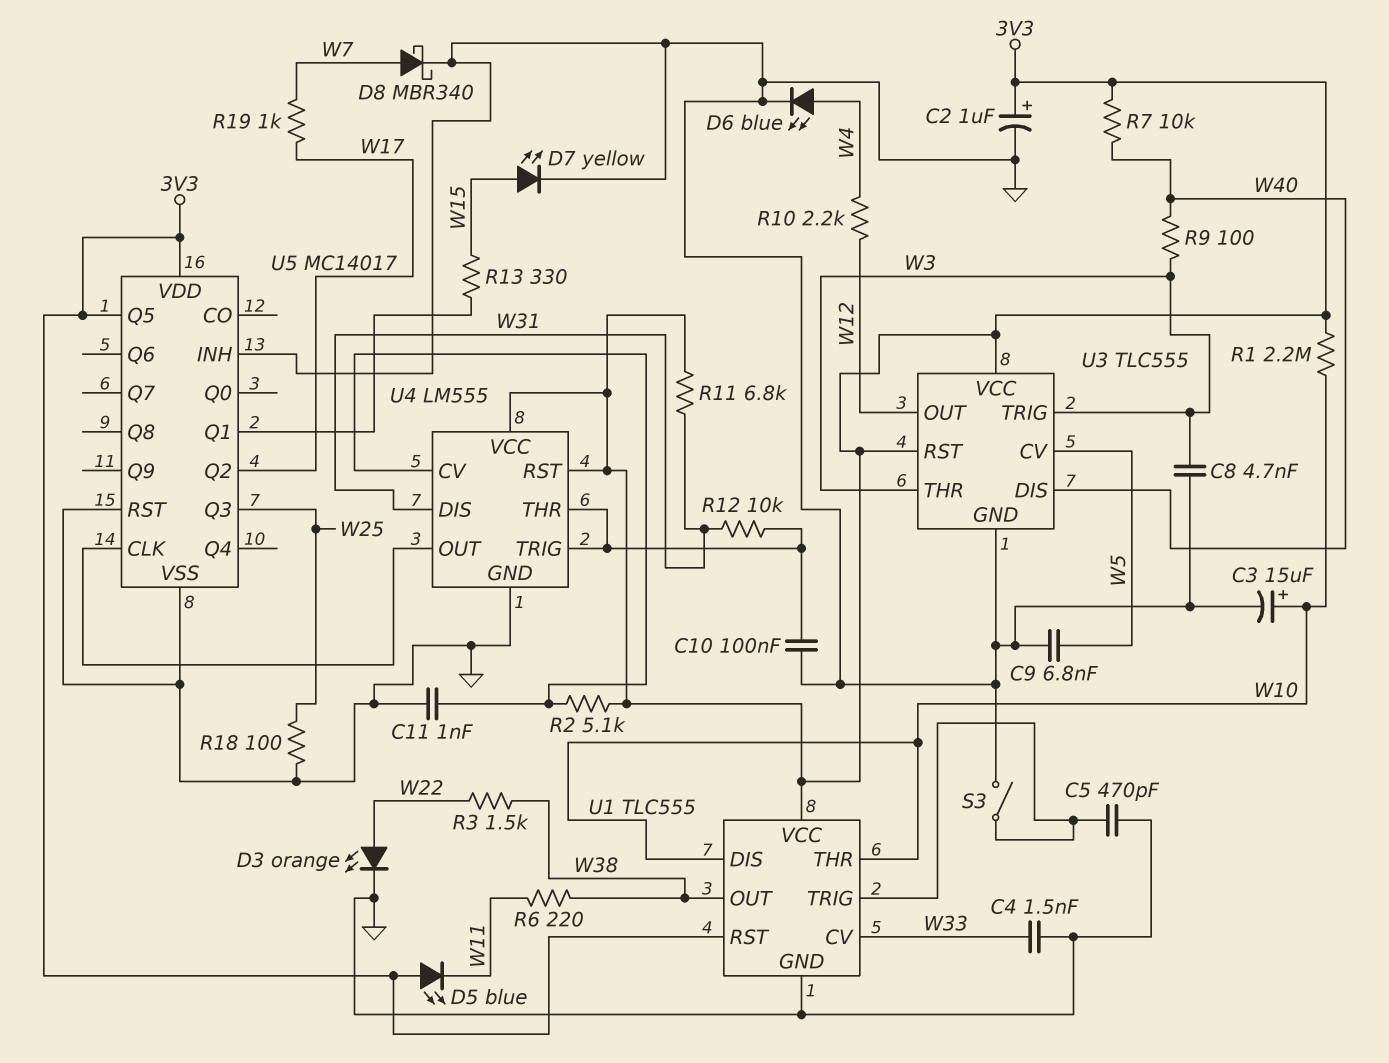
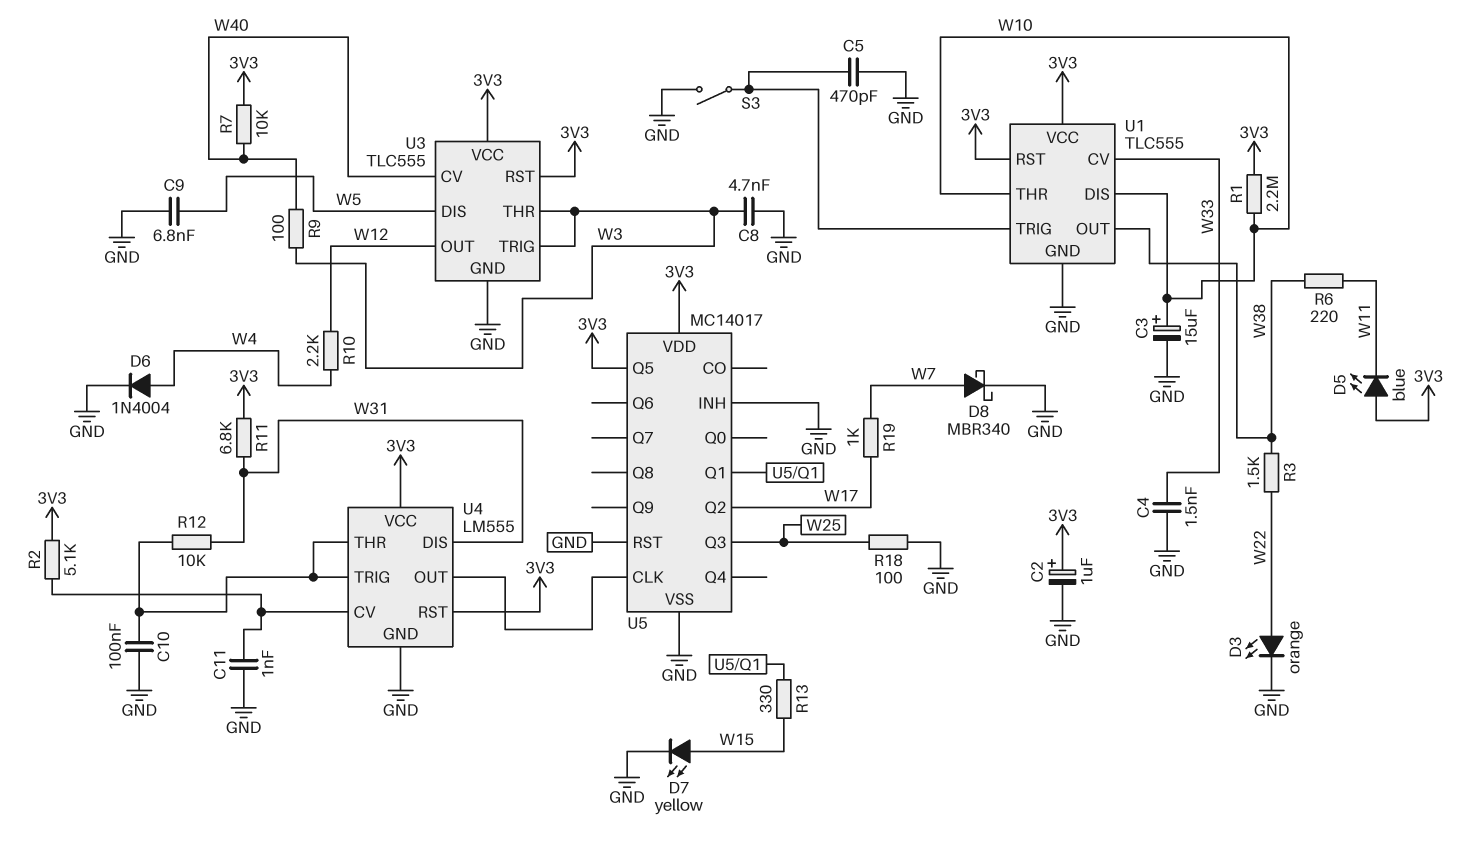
D6: LED blue (A W4, K GND) -> diode 1N4004 (A W4, K GND)
U3 pin CV: W5 -> W40
U3 pin DIS: W40 -> W5

